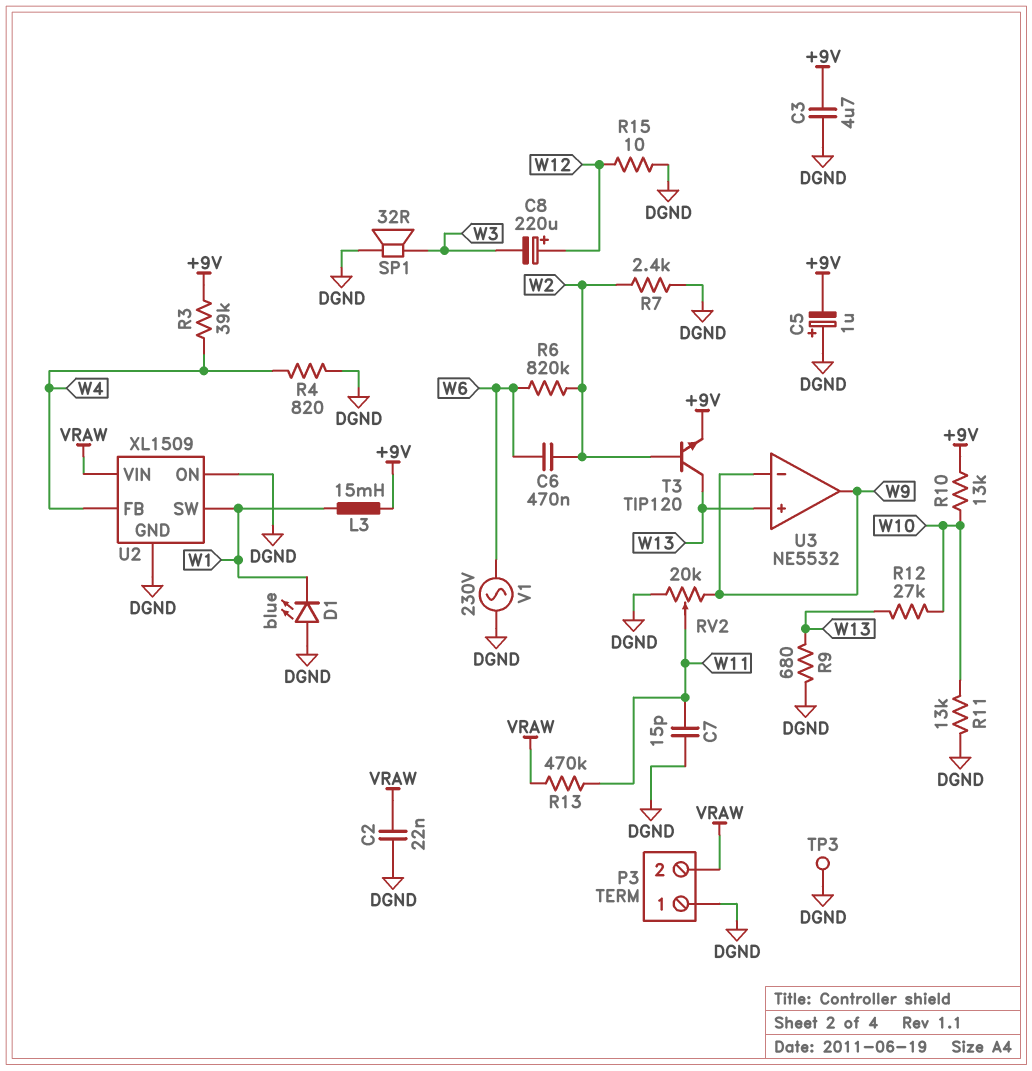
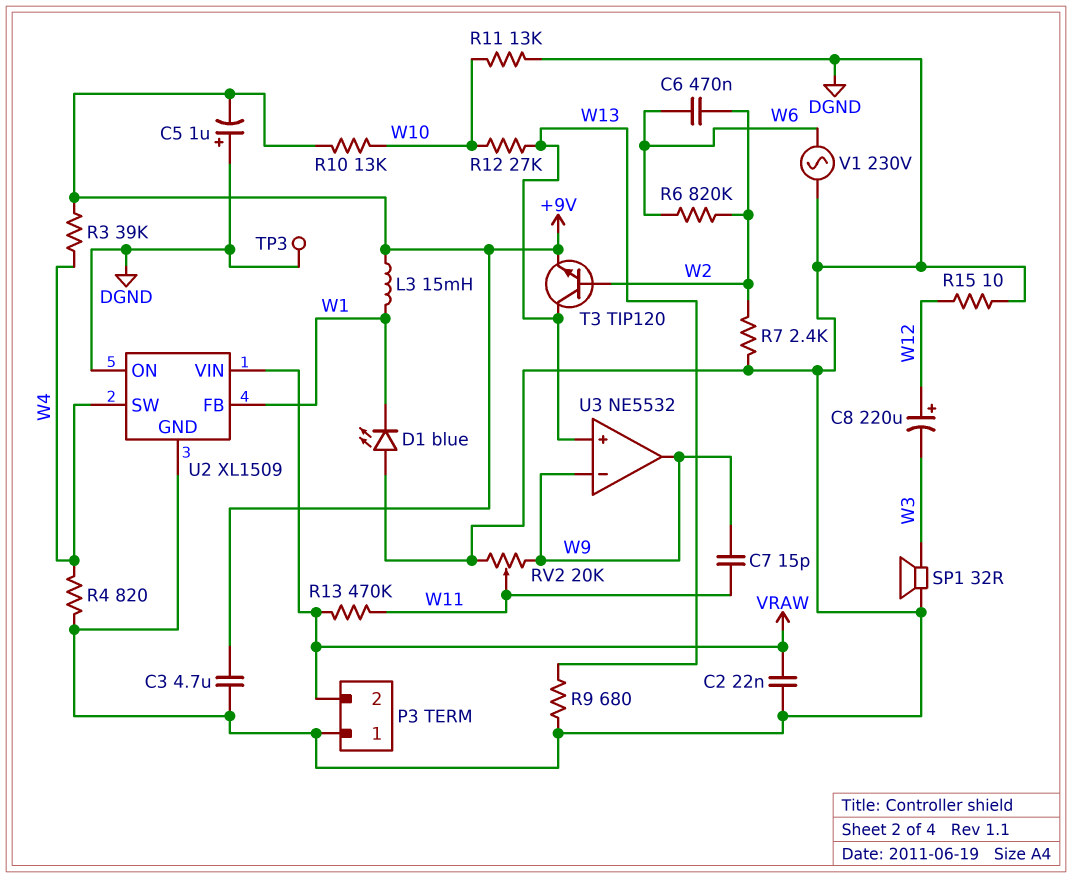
C7: 15pF (DGND, W11) -> 15pF (W9, W11)
U2 pin FB: W4 -> W1
U2 pin SW: W1 -> W4

